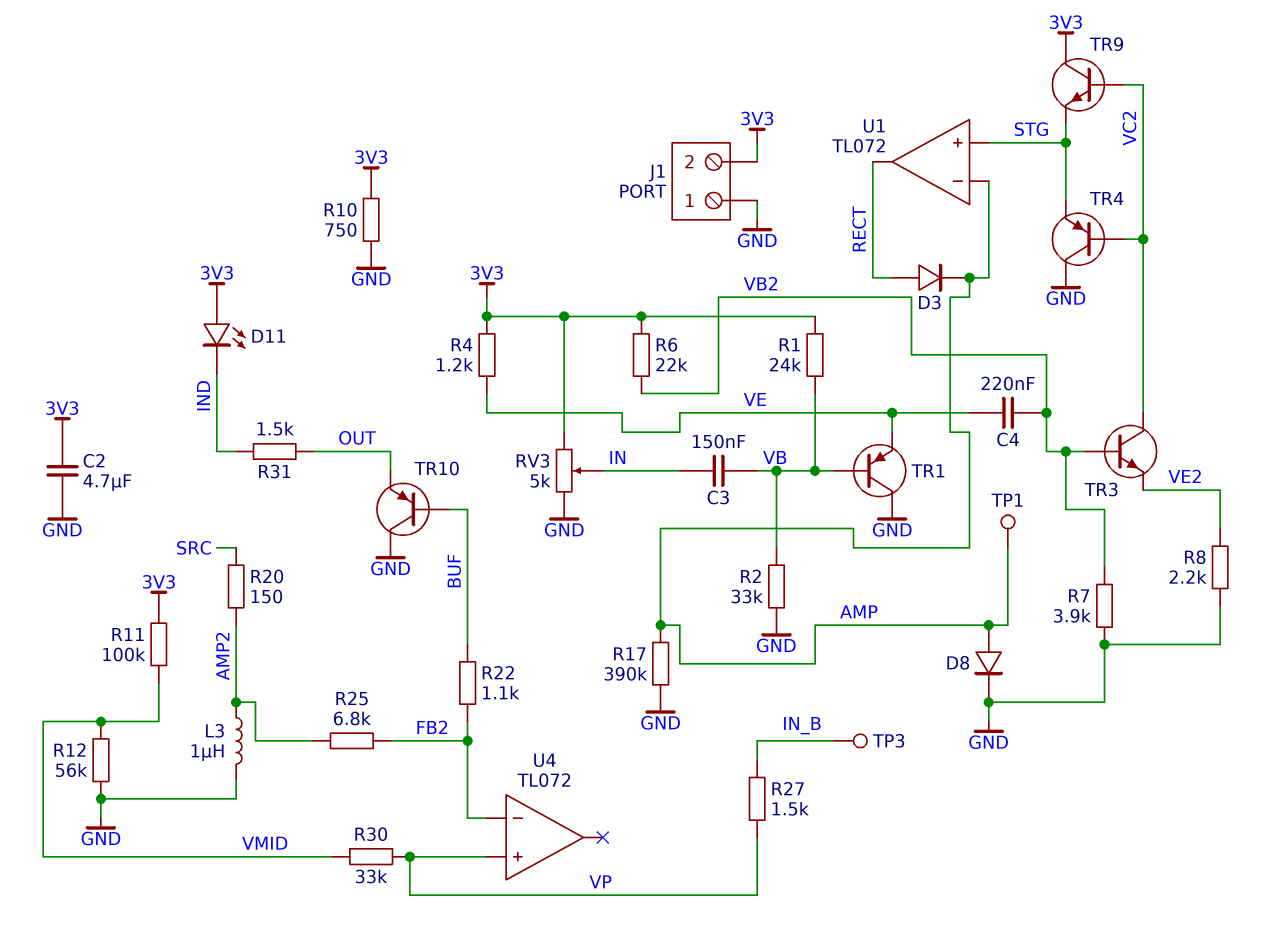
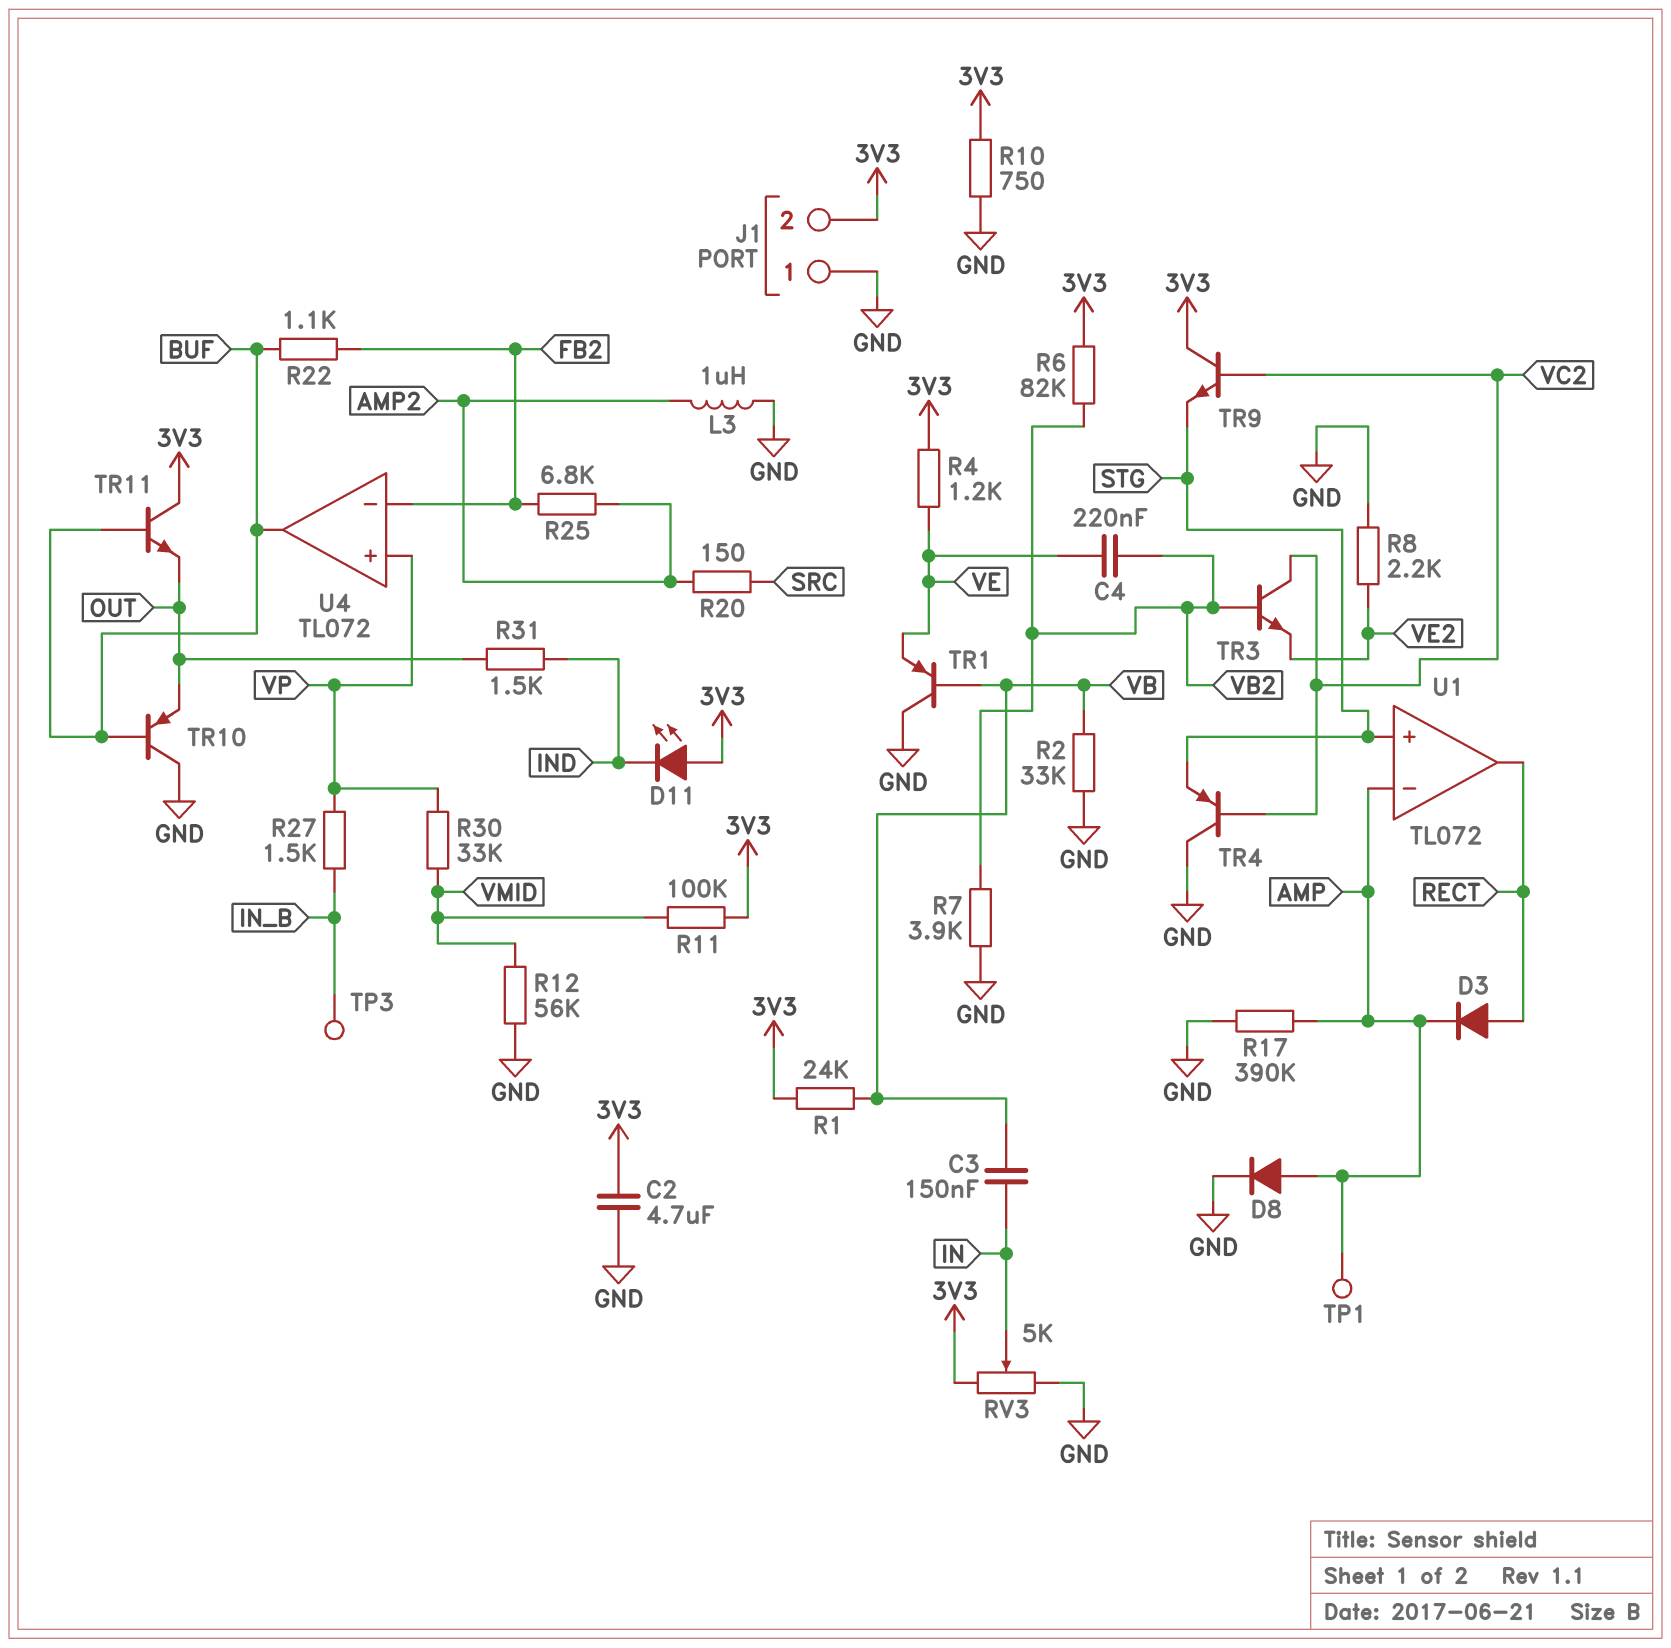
R6: 22k (3V3, VB2) -> 82k (3V3, VB2)
TR11: none -> NPN (B BUF, C 3V3, E OUT)
U4 pin out: none -> BUF

